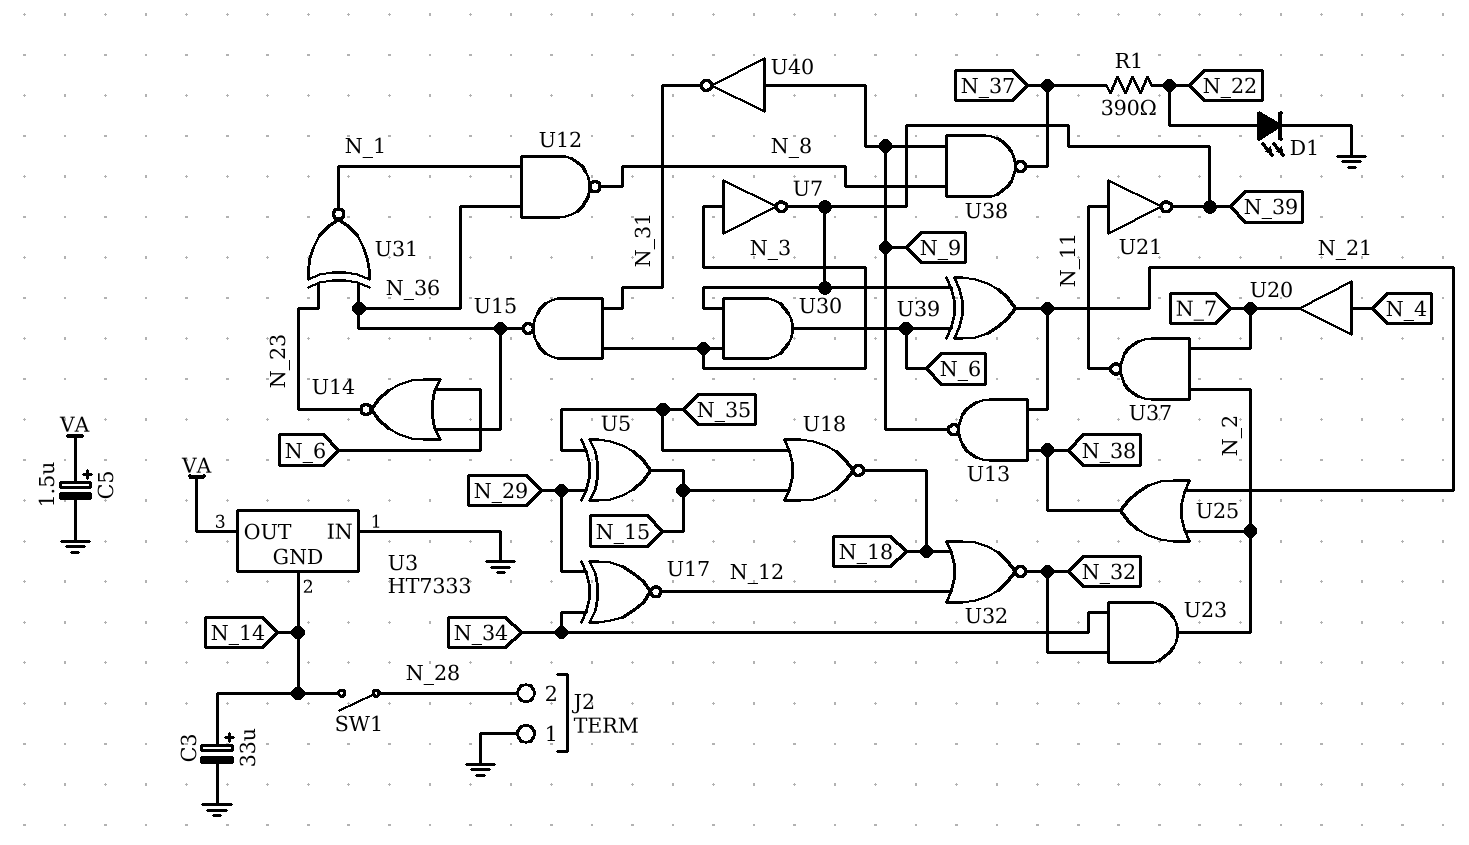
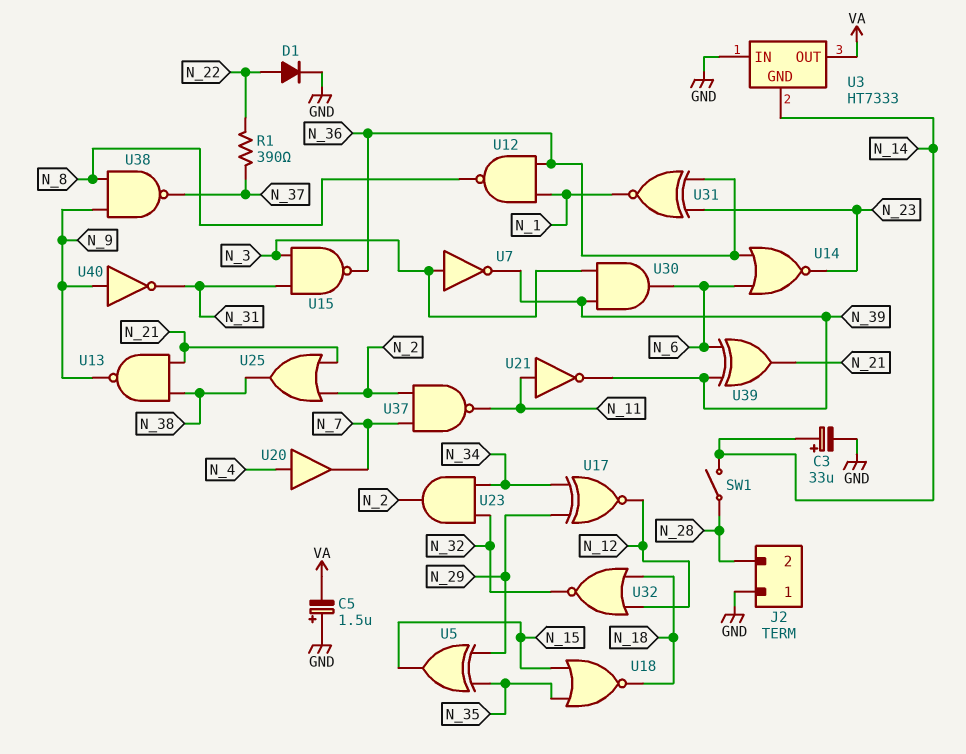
C5: 1.5uF (plus VA, minus GND) -> 1.5uF (plus GND, minus VA)
D1: LED (A N_22, K GND) -> diode (A N_22, K GND)

